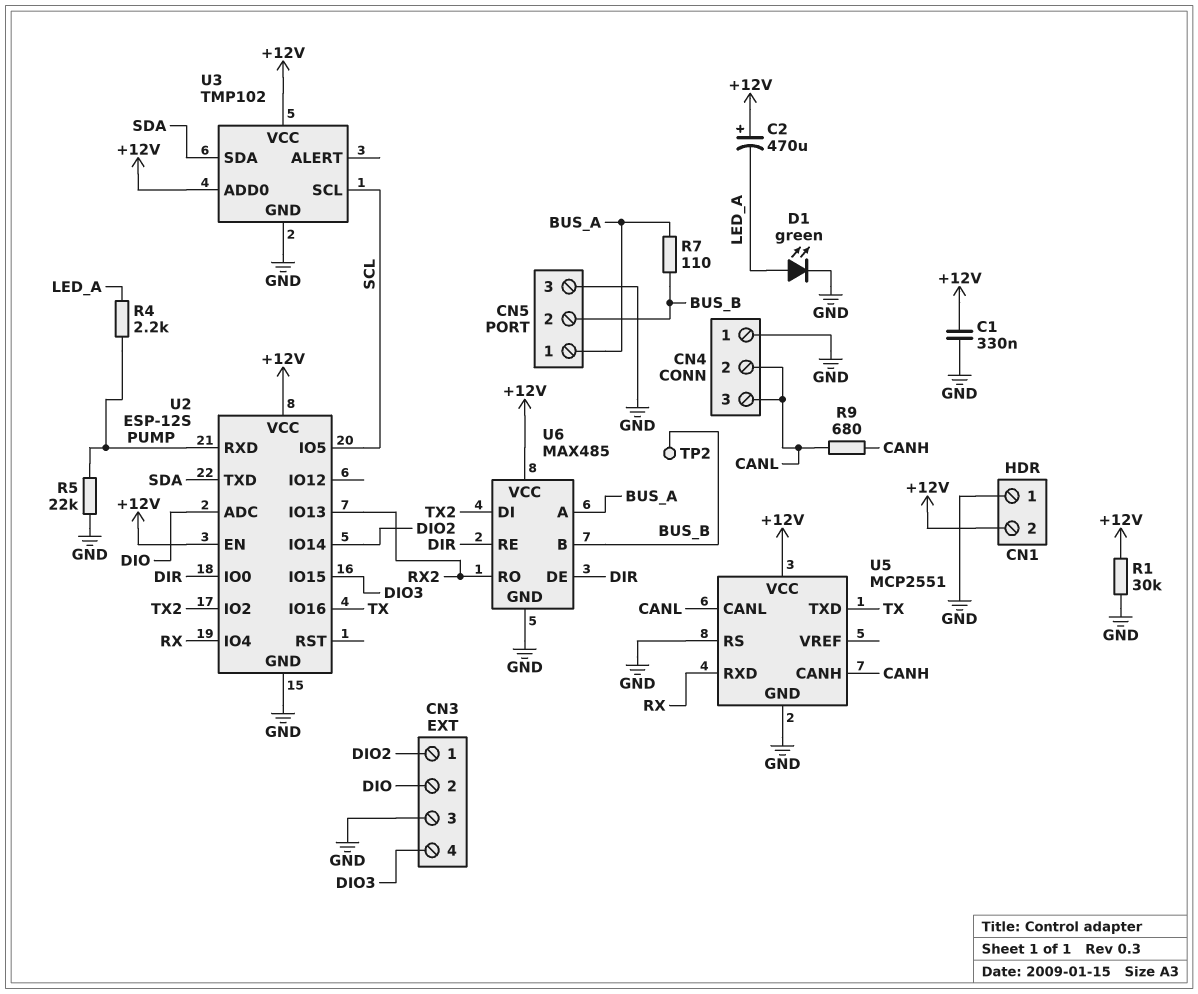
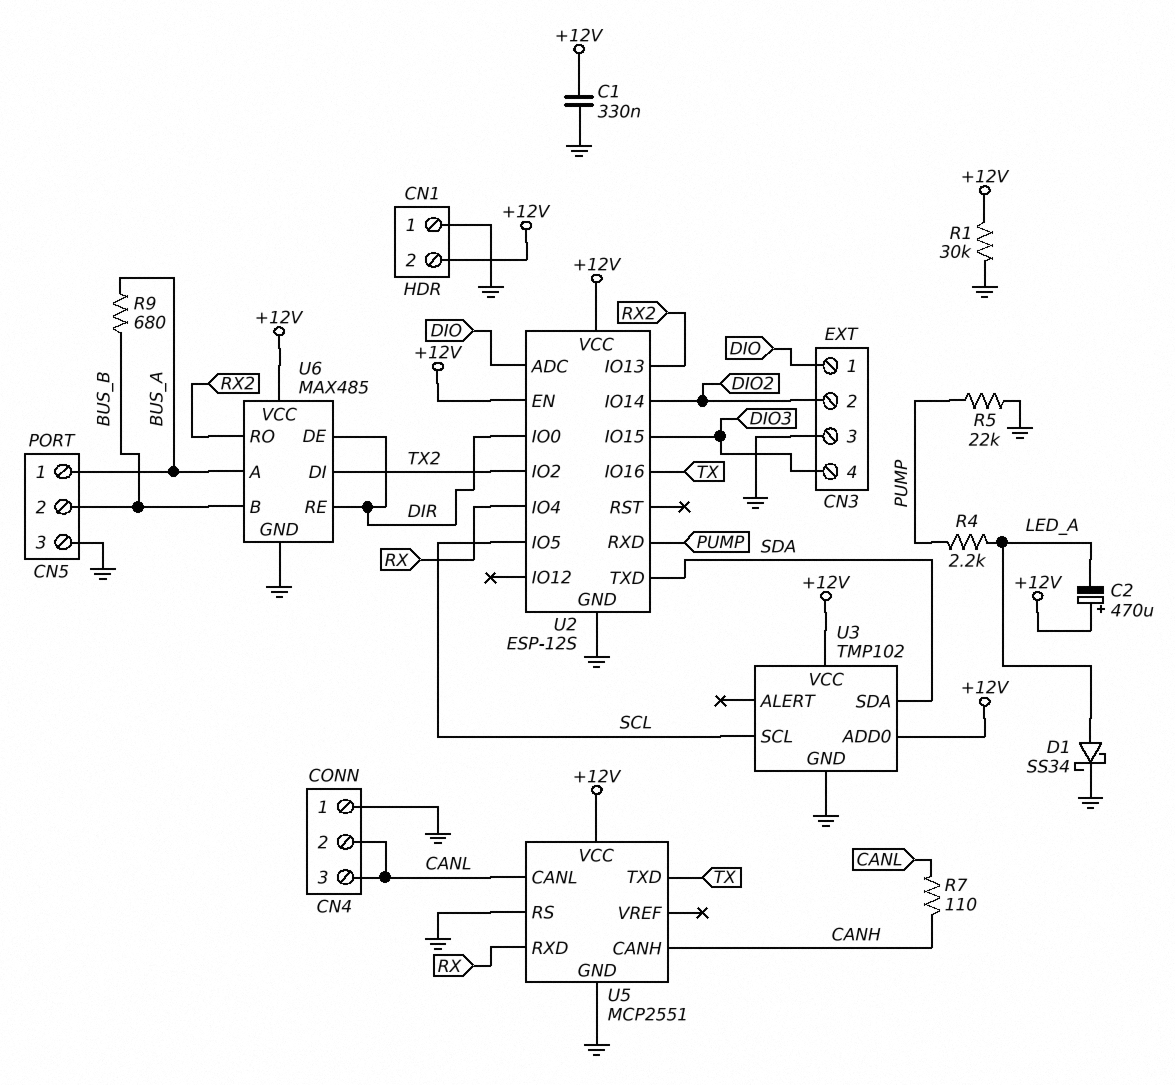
CN3 pin 1: DIO2 -> DIO
CN3 pin 2: DIO -> DIO2
D1: LED green (A LED_A, K GND) -> schottky SS34 (A LED_A, K GND)
R7: 110 (BUS_A, BUS_B) -> 110 (CANH, CANL)
R9: 680 (CANH, CANL) -> 680 (BUS_A, BUS_B)
TP2: test point (BUS_B) -> none

